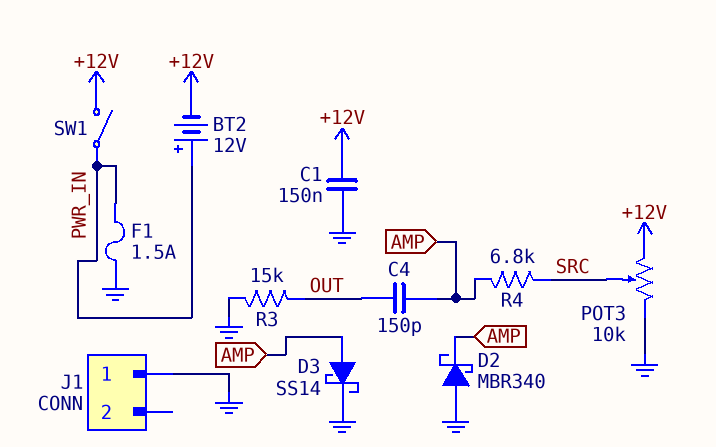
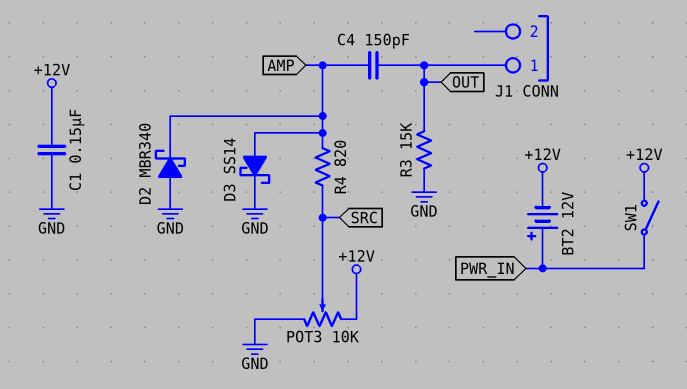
F1: 1.5A (GND, PWR_IN) -> none
J1 pin 1: GND -> OUT
R4: 6.8k (AMP, SRC) -> 820 (AMP, SRC)

